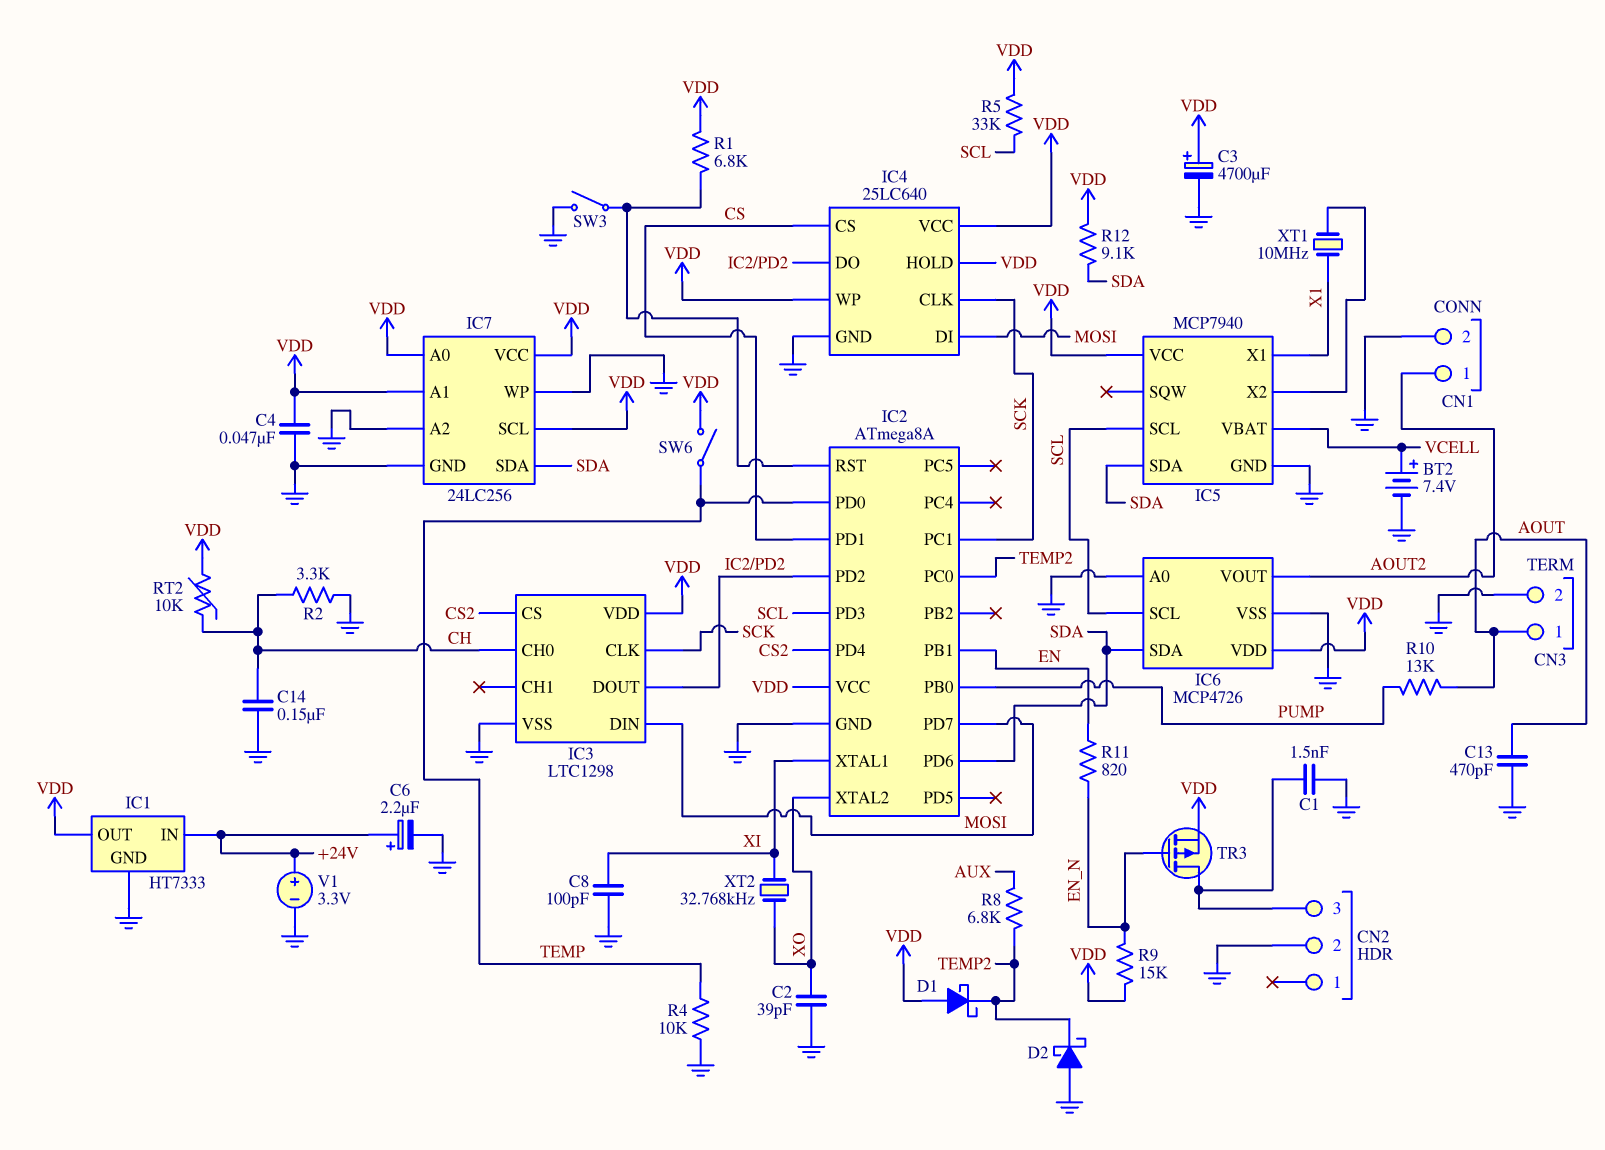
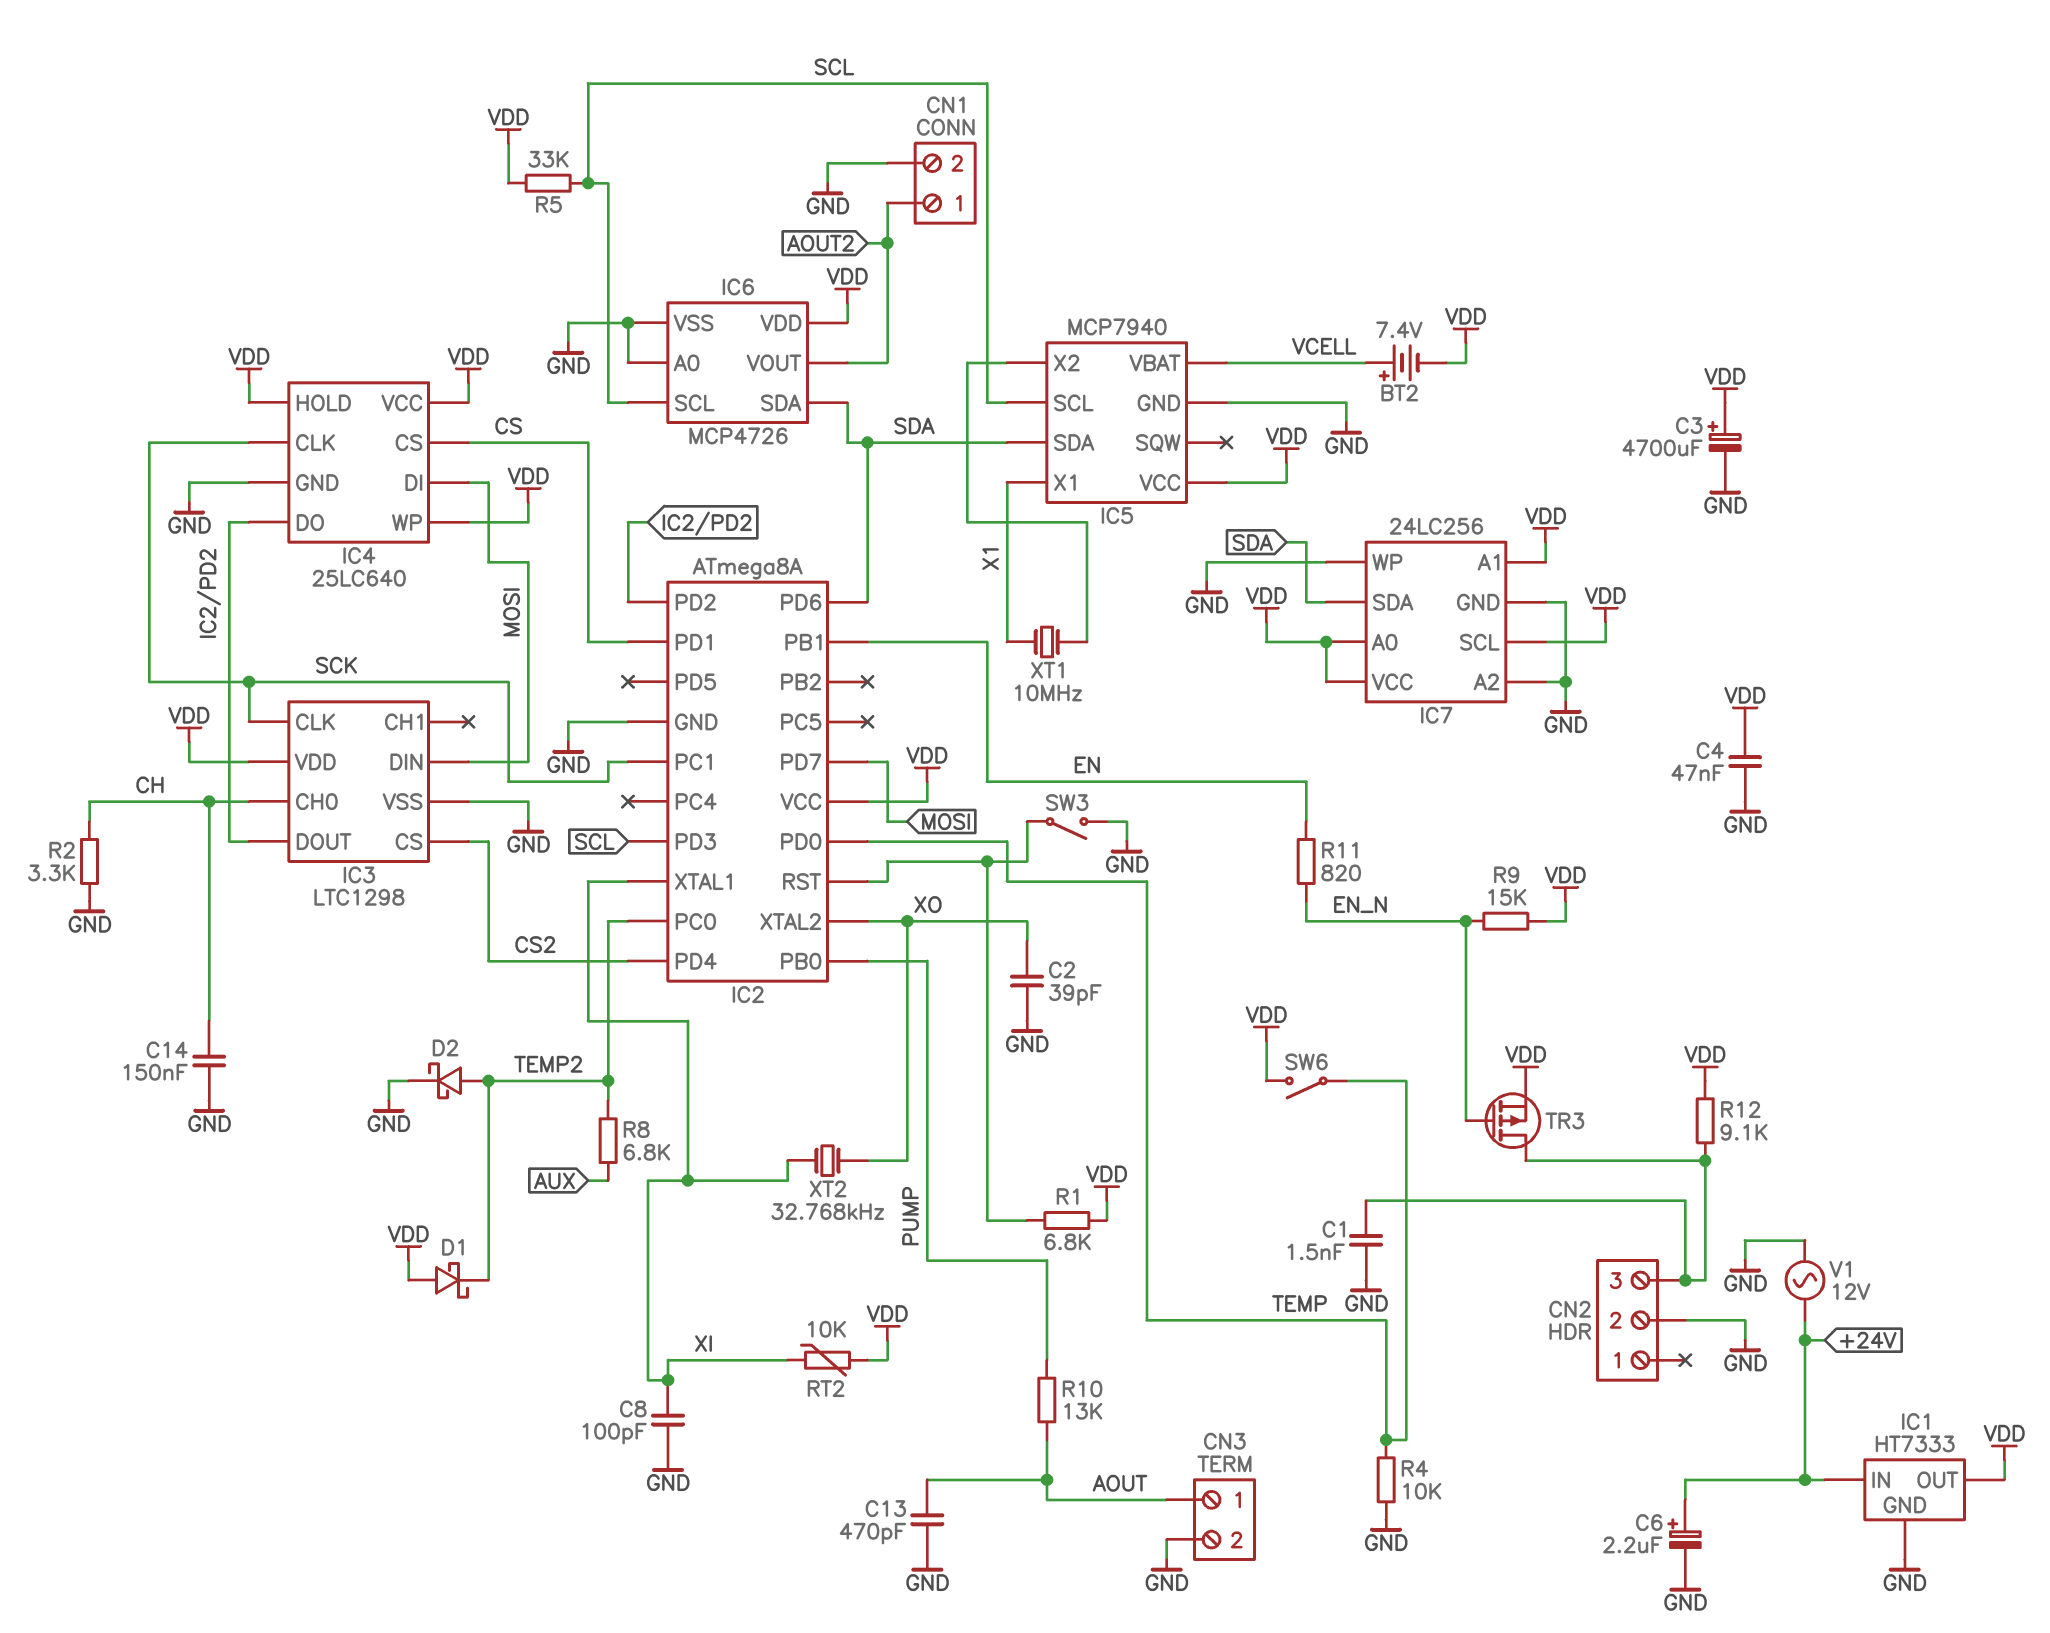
BT2: 7.4V (plus VCELL, minus GND) -> 7.4V (plus VCELL, minus VDD)
D2: schottky (A GND, K TEMP2) -> schottky (A TEMP2, K GND)
R12: 9.1k (SDA, VDD) -> 9.1k (CN2/3, VDD)
RT2: 10k (CH, VDD) -> 10k (VDD, XI)
V1: 3.3V (plus +24V, minus GND) -> AC 12V (+24V, GND)

